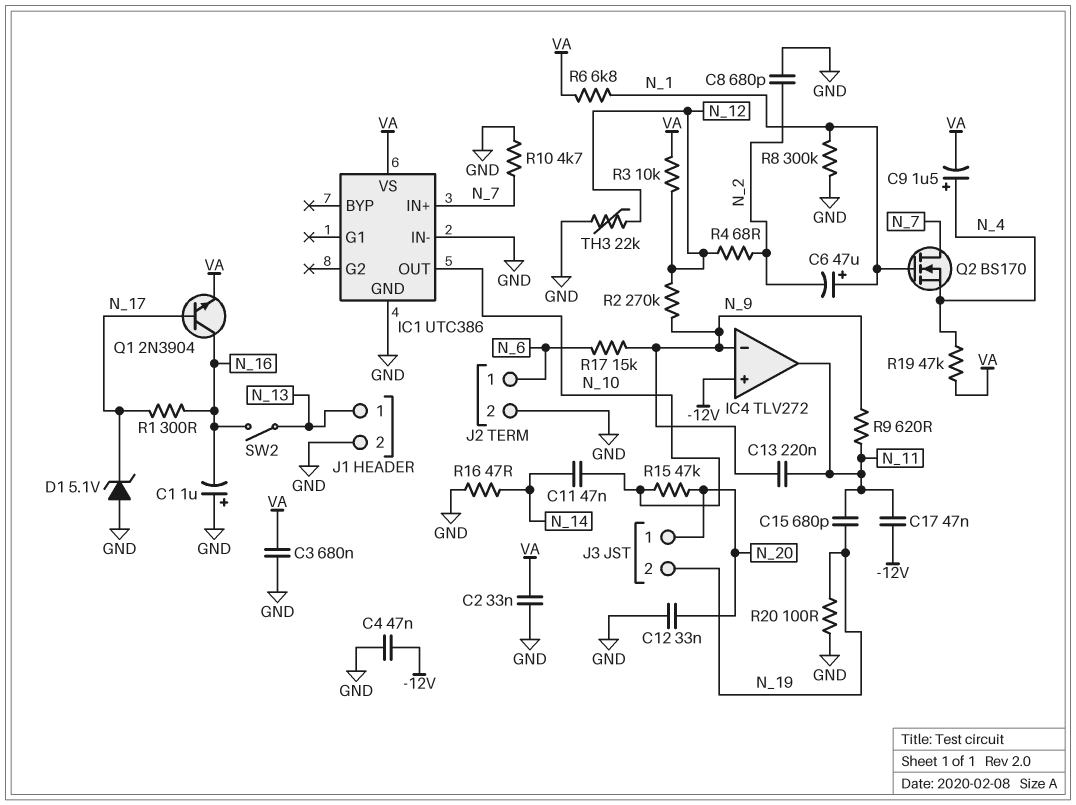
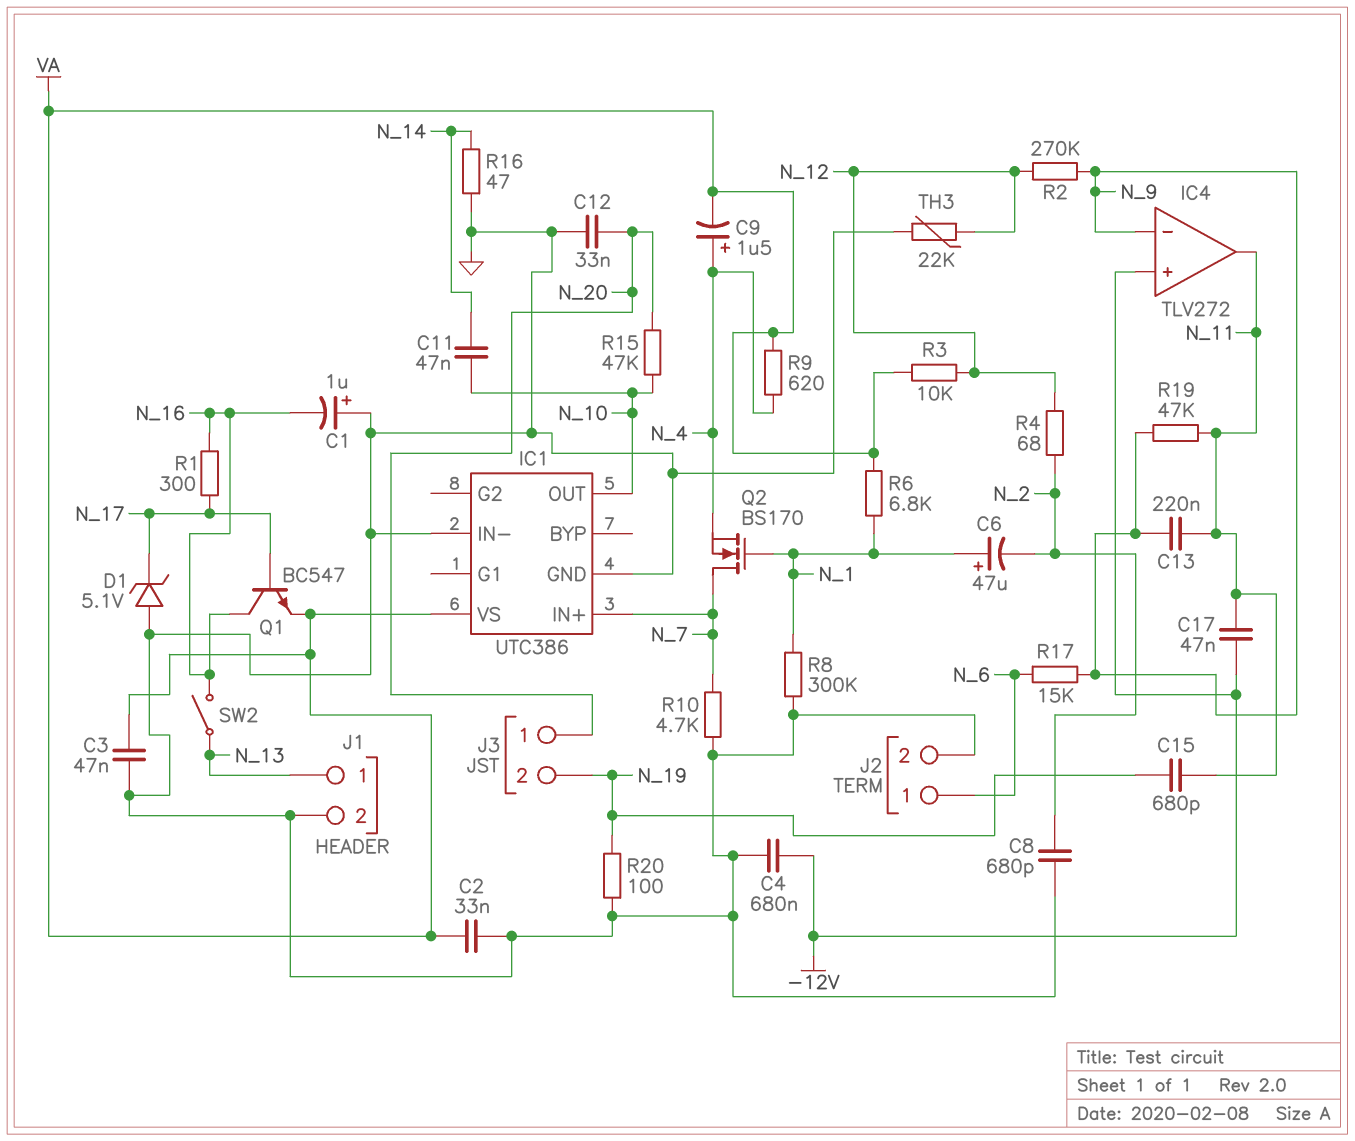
C3: 680nF (GND, VA) -> 47nF (GND, VA)
C4: 47nF (-12V, GND) -> 680nF (-12V, GND)
Q1: NPN 2N3904 (B N_17, C N_16, E VA) -> NPN BC547 (B N_17, C N_16, E VA)
R9: 620 (N_9, N_11) -> 620 (N_4, VA)
R19: 47k (N_4, VA) -> 47k (N_9, N_11)

